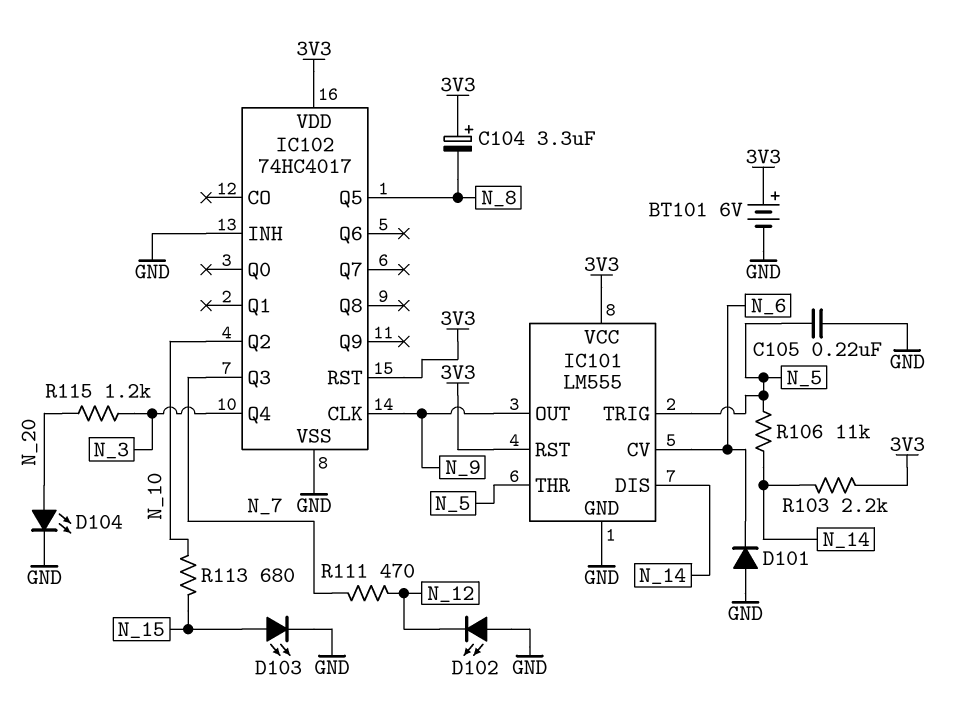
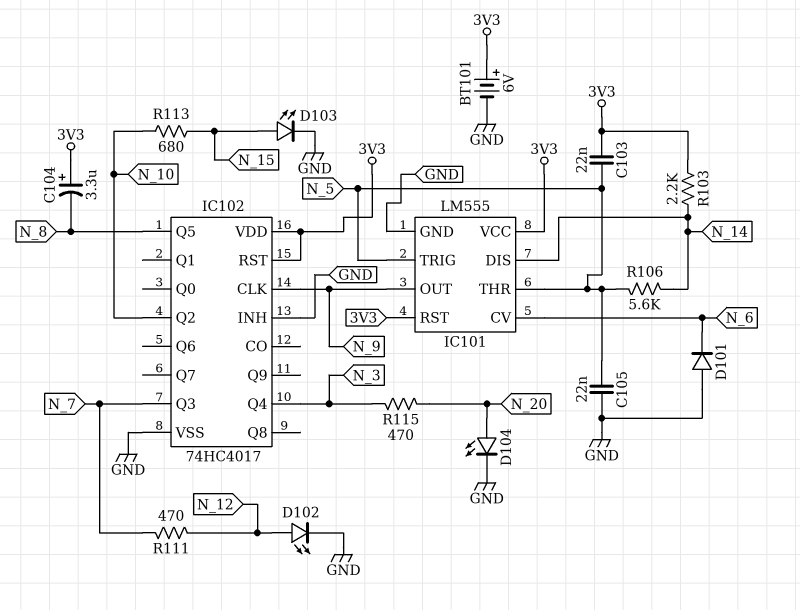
C103: none -> 22nF (3V3, N_5)
C105: 220nF (GND, N_5) -> 22nF (GND, N_5)
D102: LED (A GND, K N_12) -> LED (A N_12, K GND)
R106: 11k (N_5, N_14) -> 5.6k (N_5, N_14)
R115: 1.2k (N_3, N_20) -> 470 (N_3, N_20)

